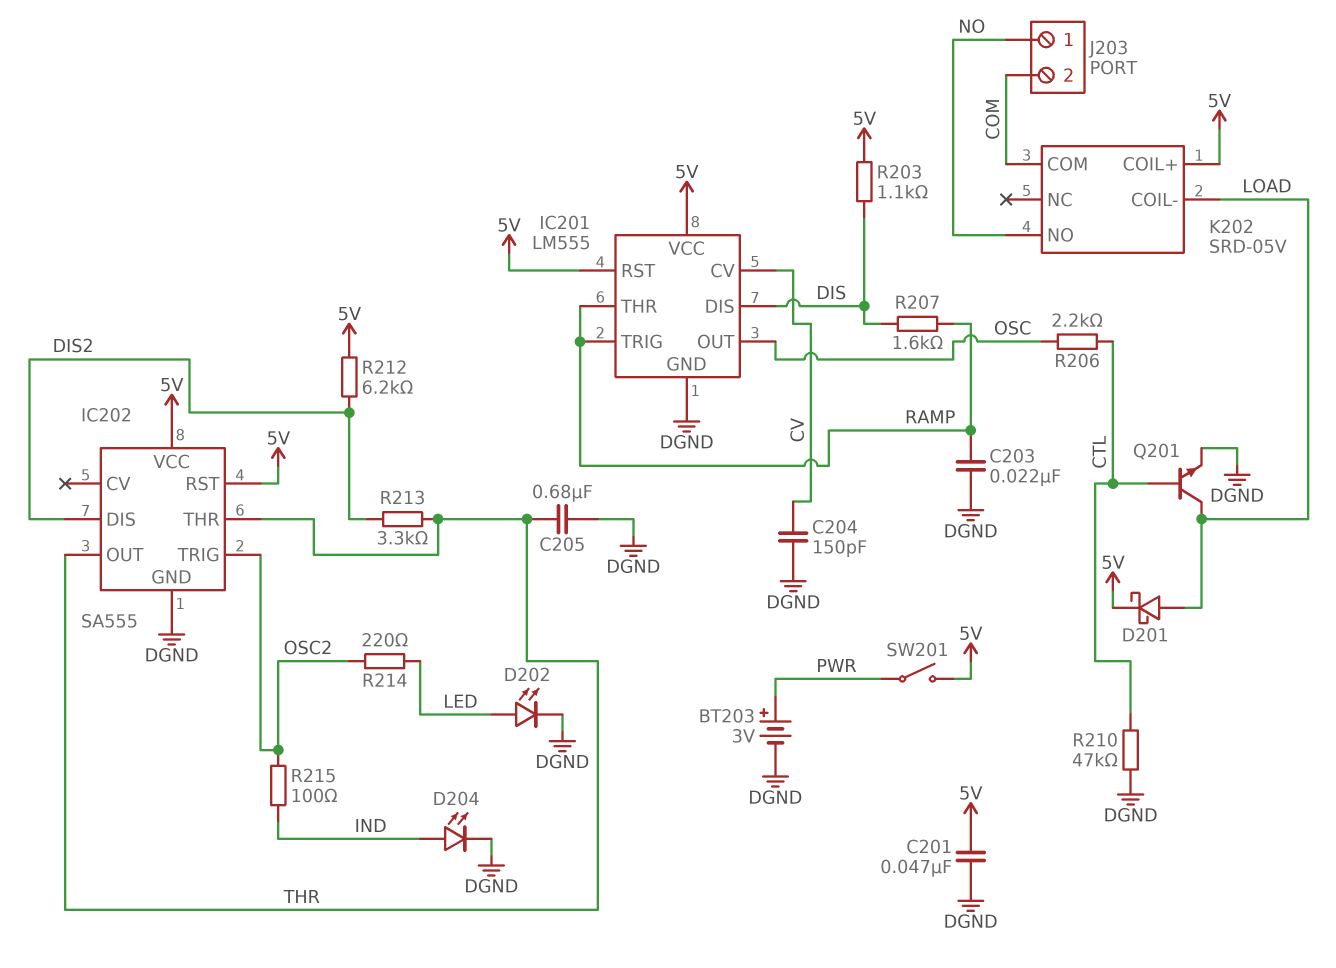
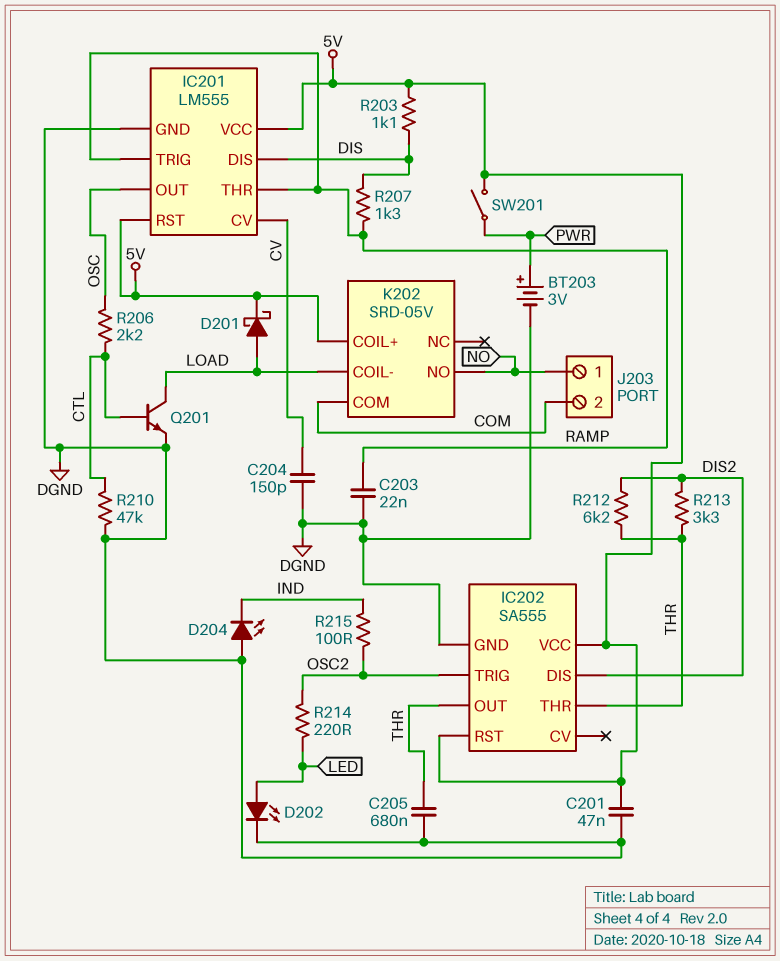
D204: LED (A IND, K DGND) -> LED (A DGND, K IND)
R207: 1.6k (DIS, RAMP) -> 1.3k (DIS, RAMP)
R212: 6.2k (5V, DIS2) -> 6.2k (DIS2, THR)

